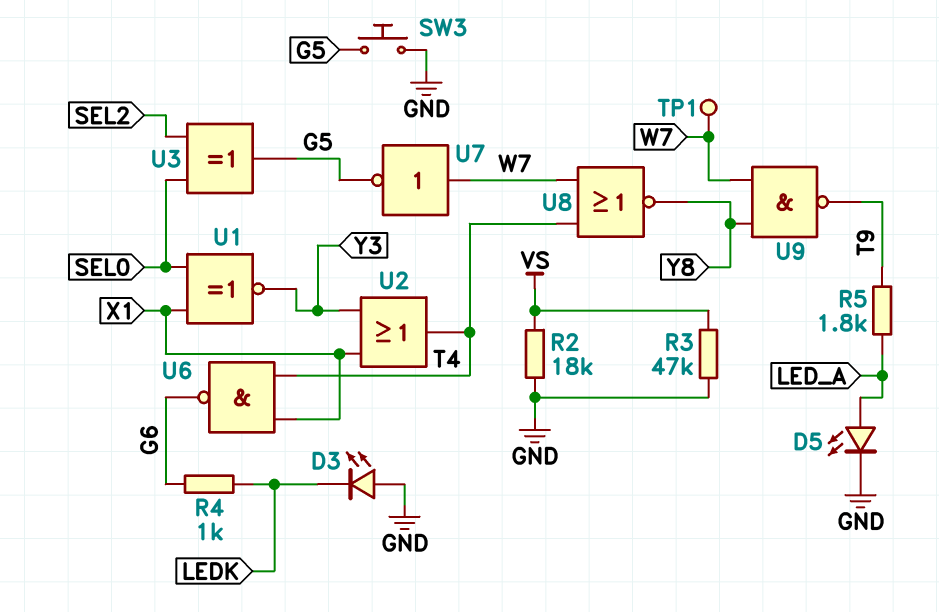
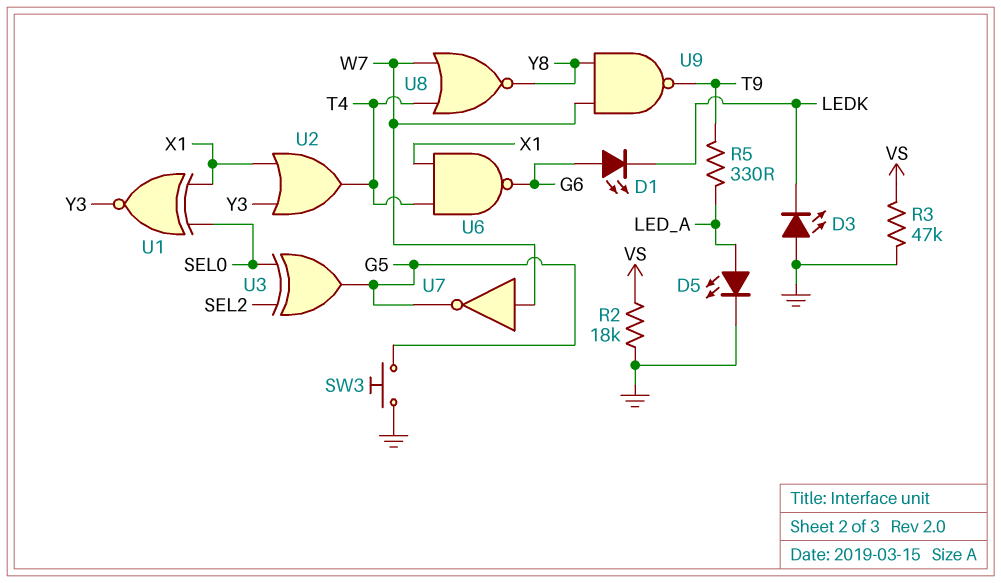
D1: none -> LED (A G6, K LEDK)
R4: 1k (G6, LEDK) -> none
R5: 1.8k (LED_A, T9) -> 330 (LED_A, T9)
TP1: test point (W7) -> none

